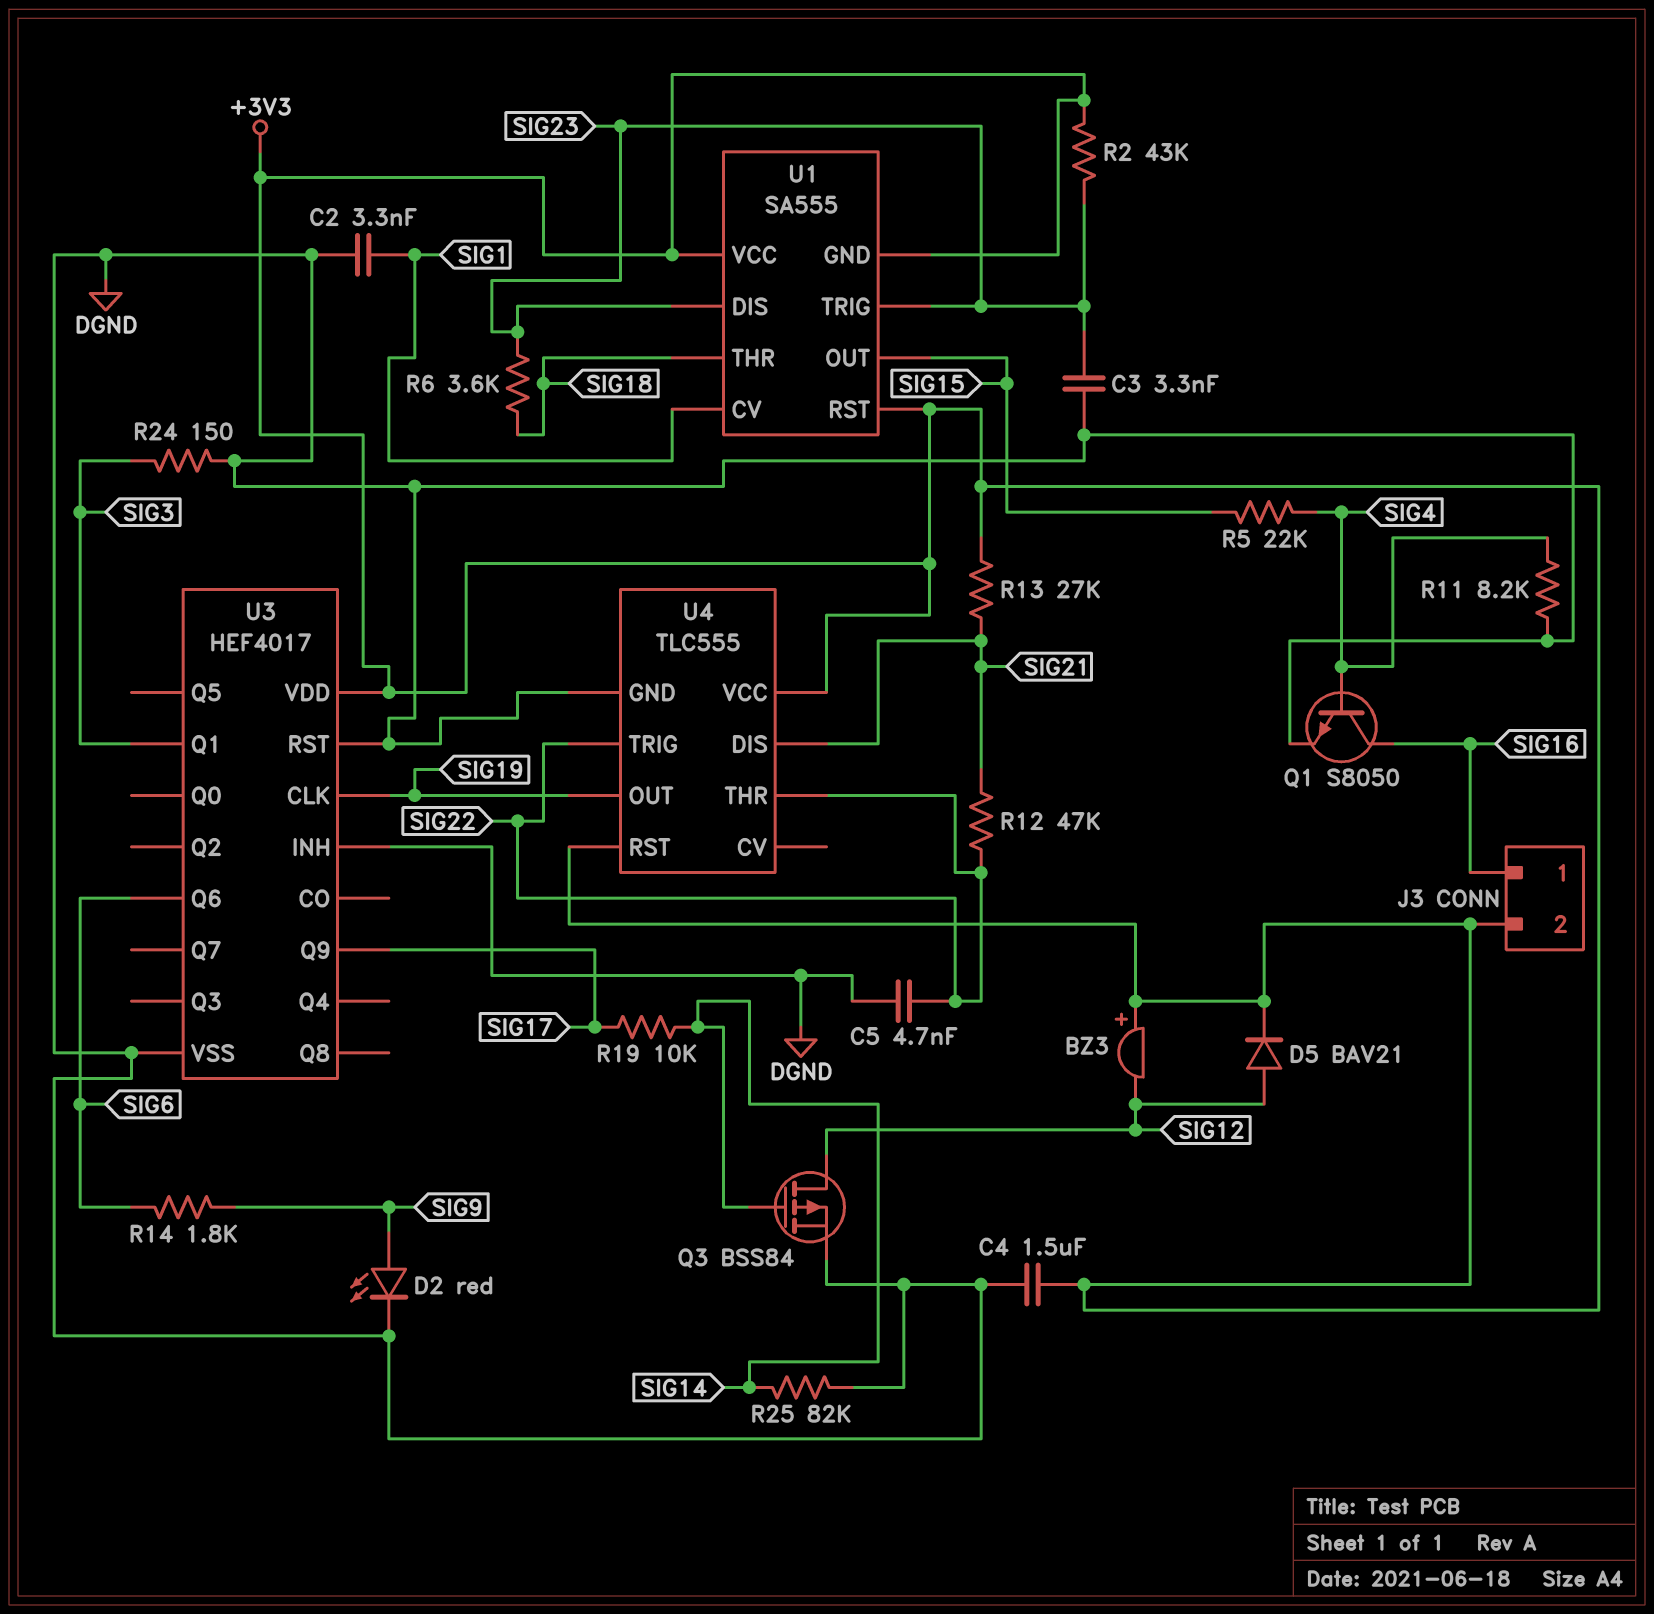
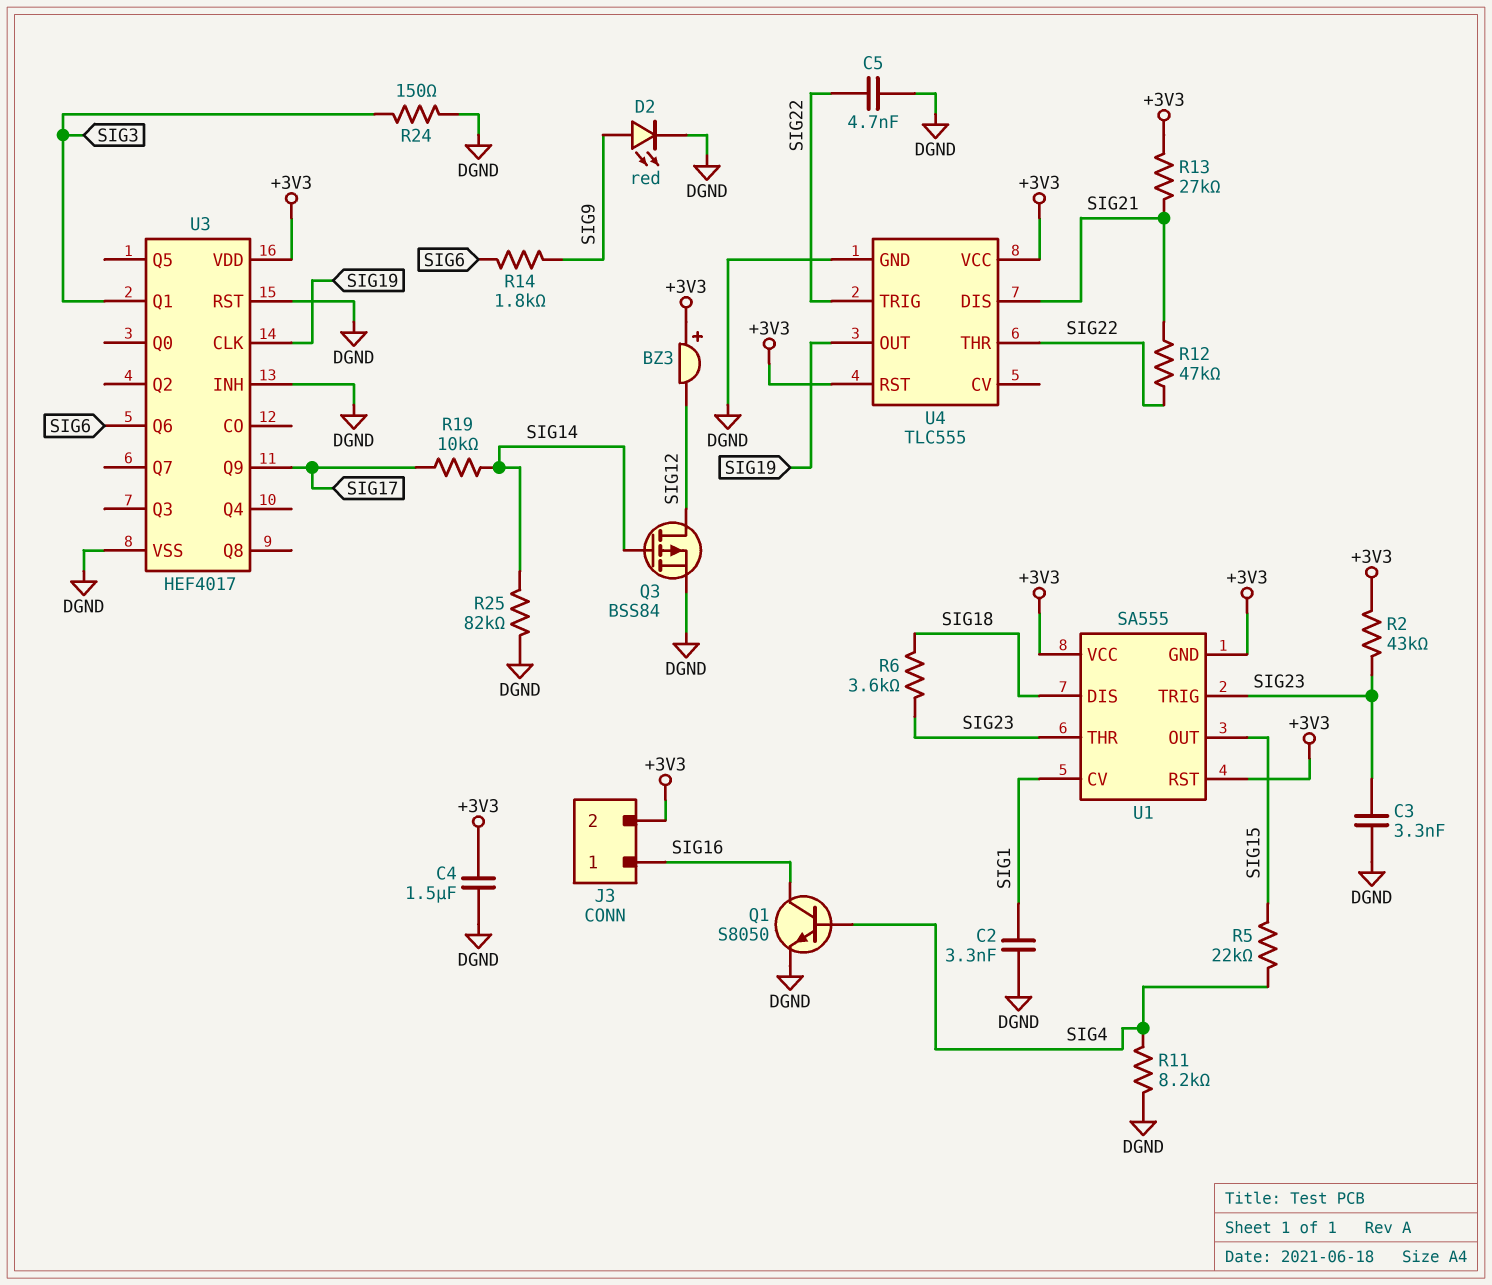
D5: diode BAV21 (A SIG12, K +3V3) -> none
U1 pin DIS: SIG23 -> SIG18
U1 pin THR: SIG18 -> SIG23

